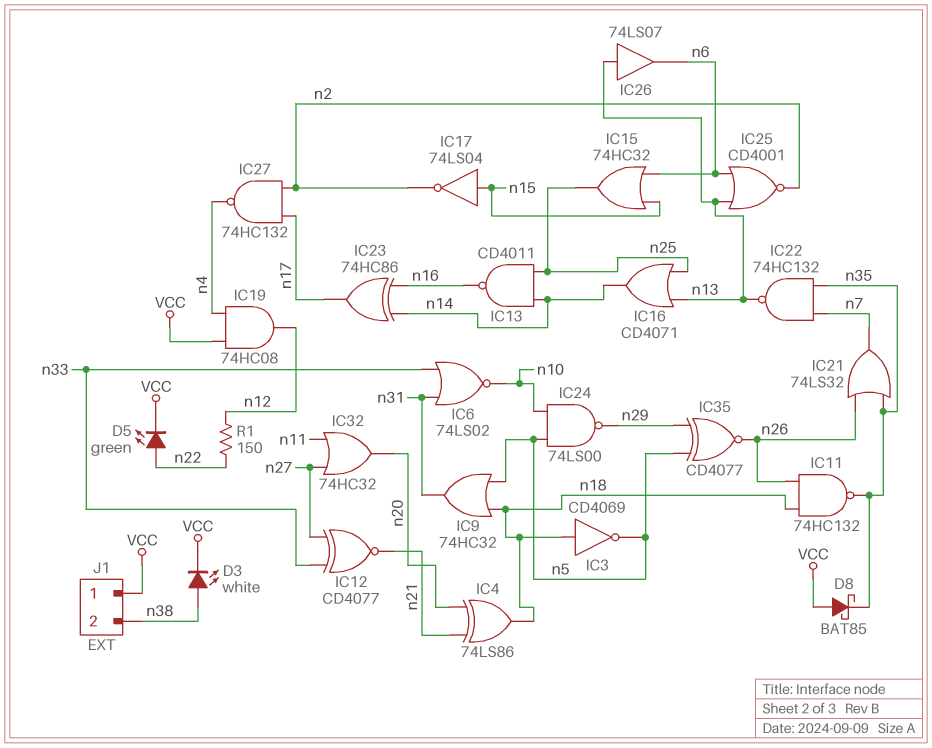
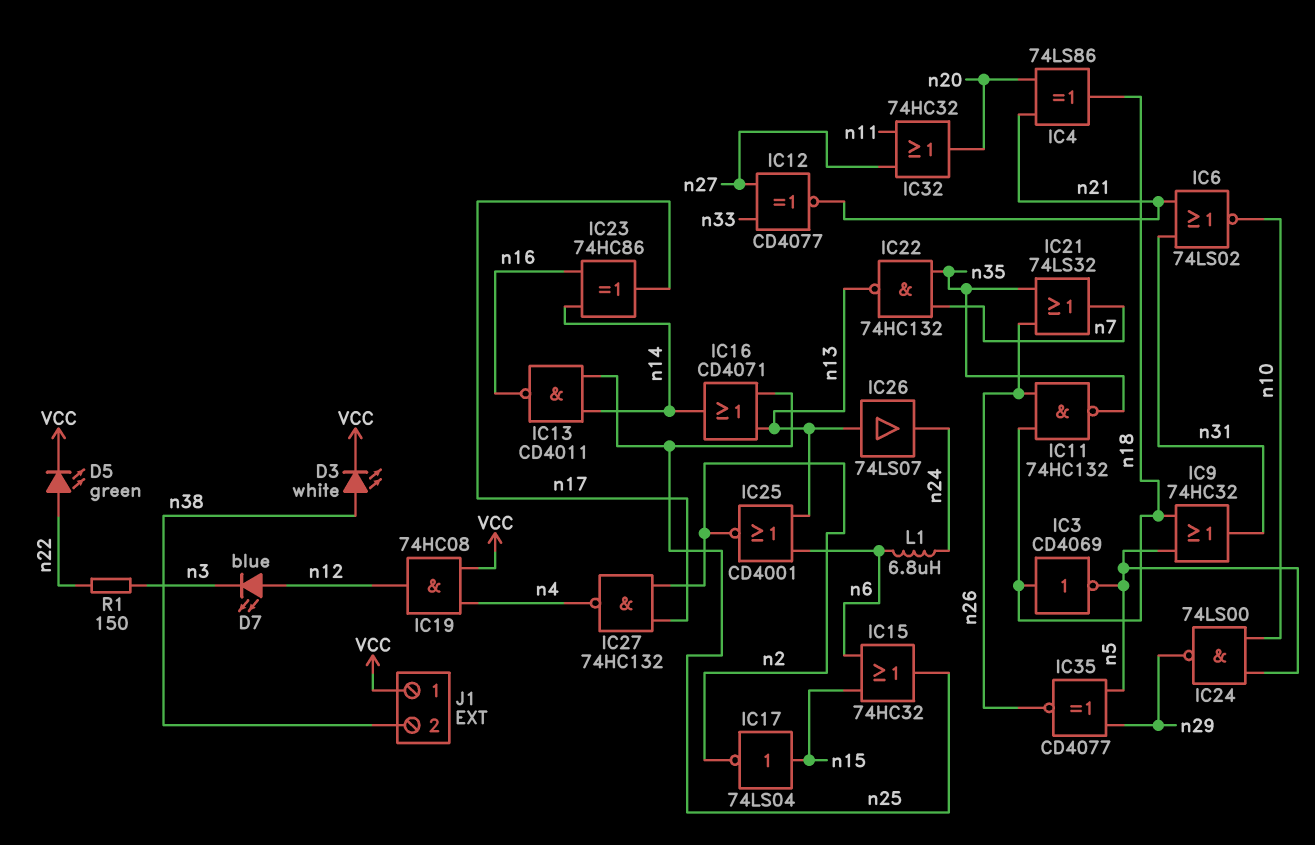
D7: none -> LED blue (A n12, K n3)
D8: schottky BAT85 (A VCC, K n35) -> none
IC6: NOR 74LS02 (in n31, in n33, out n10) -> NOR 74LS02 (in n21, in n31, out n10)
IC26: buffer 74LS07 (in n13, out n6) -> buffer 74LS07 (in n13, out n24)
L1: none -> 6.8uH (n6, n24)
R1: 150 (n12, n22) -> 150 (n3, n22)

